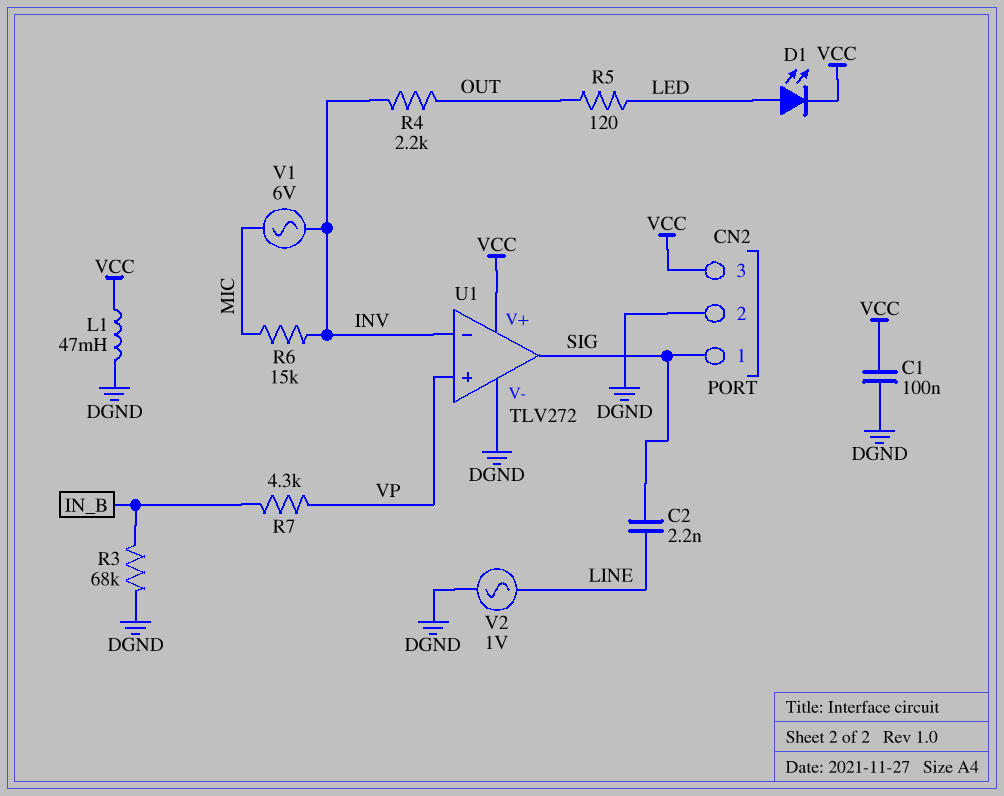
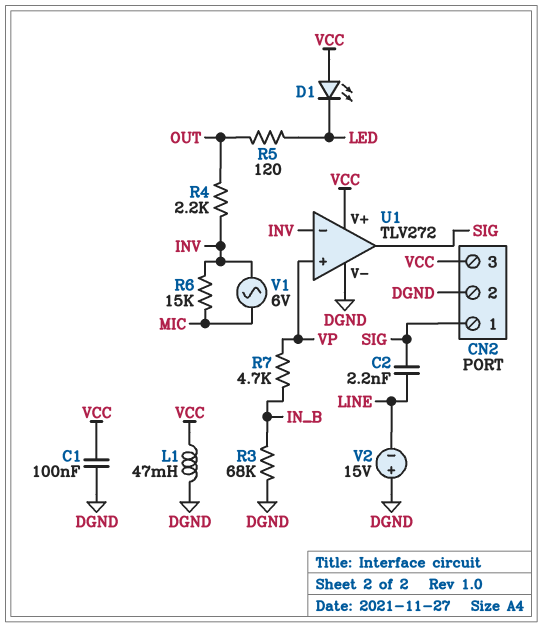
D1: LED (A LED, K VCC) -> LED (A VCC, K LED)
R7: 4.3k (IN_B, VP) -> 4.7k (IN_B, VP)
V2: AC 1V (DGND, LINE) -> 15V (plus DGND, minus LINE)

